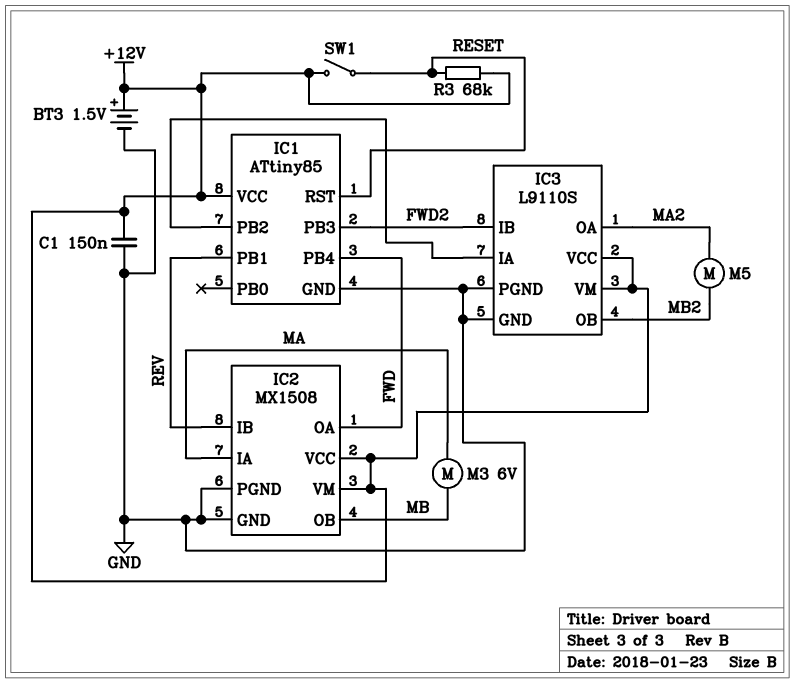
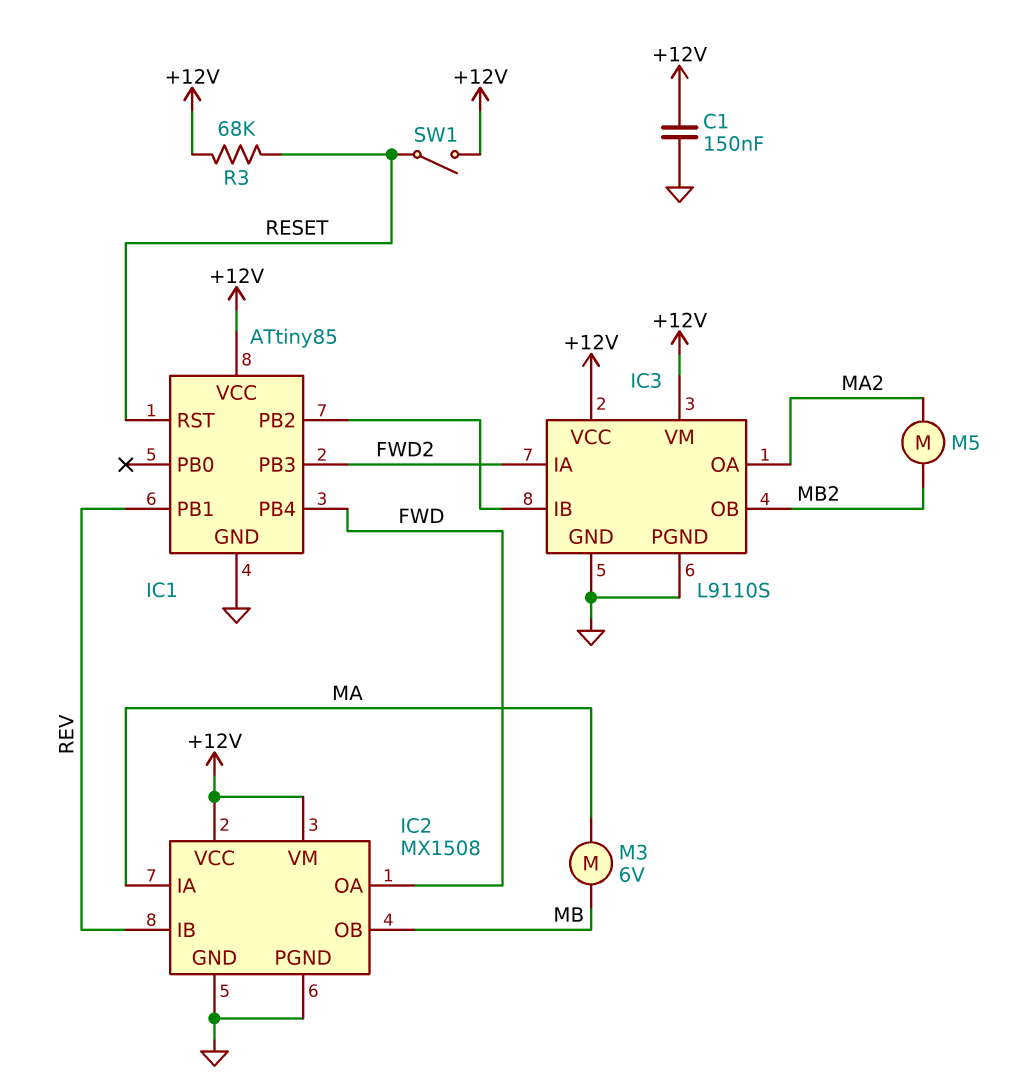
BT3: 1.5V (plus +12V, minus GND) -> none
IC3 pin IA: IC1/PB2 -> FWD2
IC3 pin IB: FWD2 -> IC1/PB2

